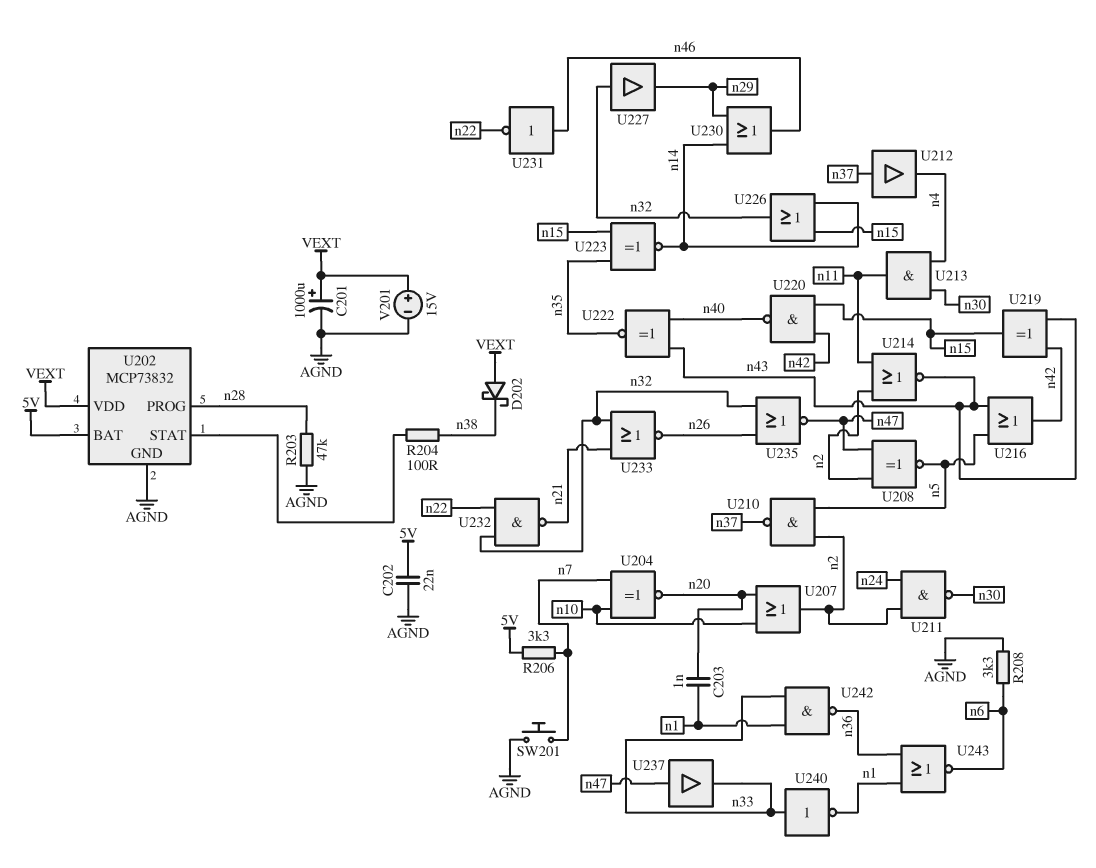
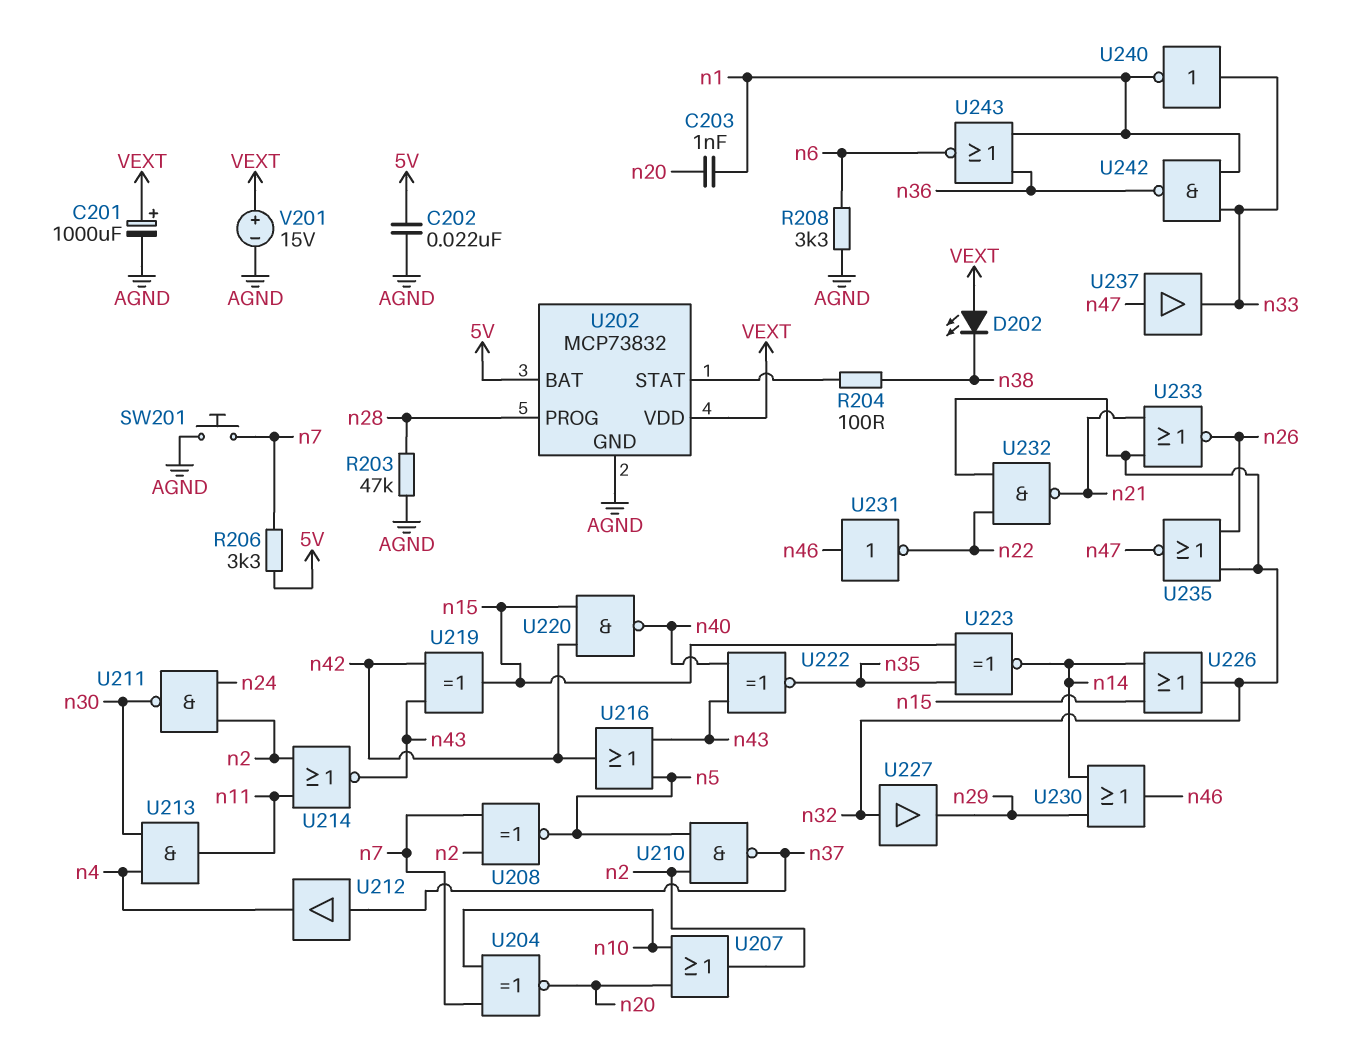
D202: schottky (A VEXT, K n38) -> LED (A VEXT, K n38)
U208: XNOR (in n2, in n47, out n5) -> XNOR (in n2, in n7, out n5)

